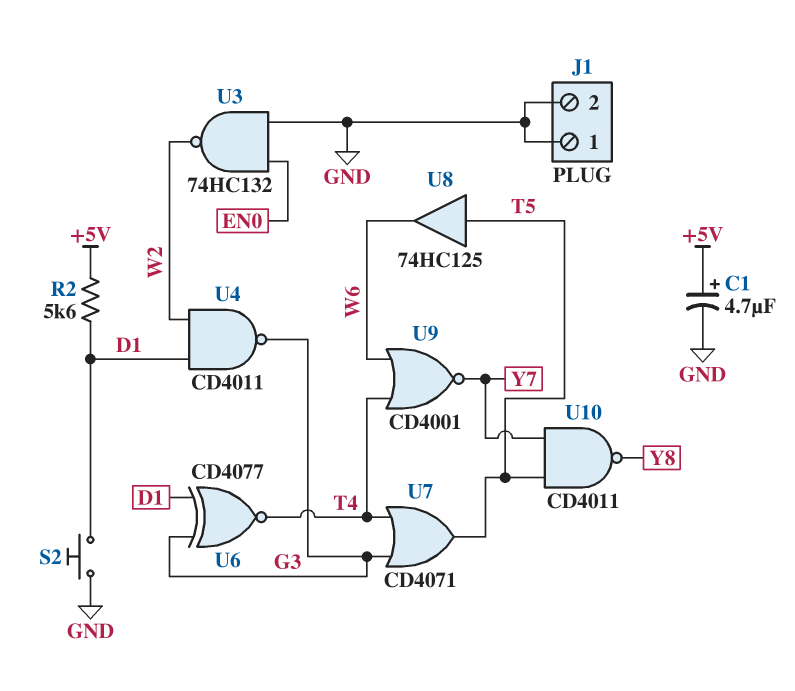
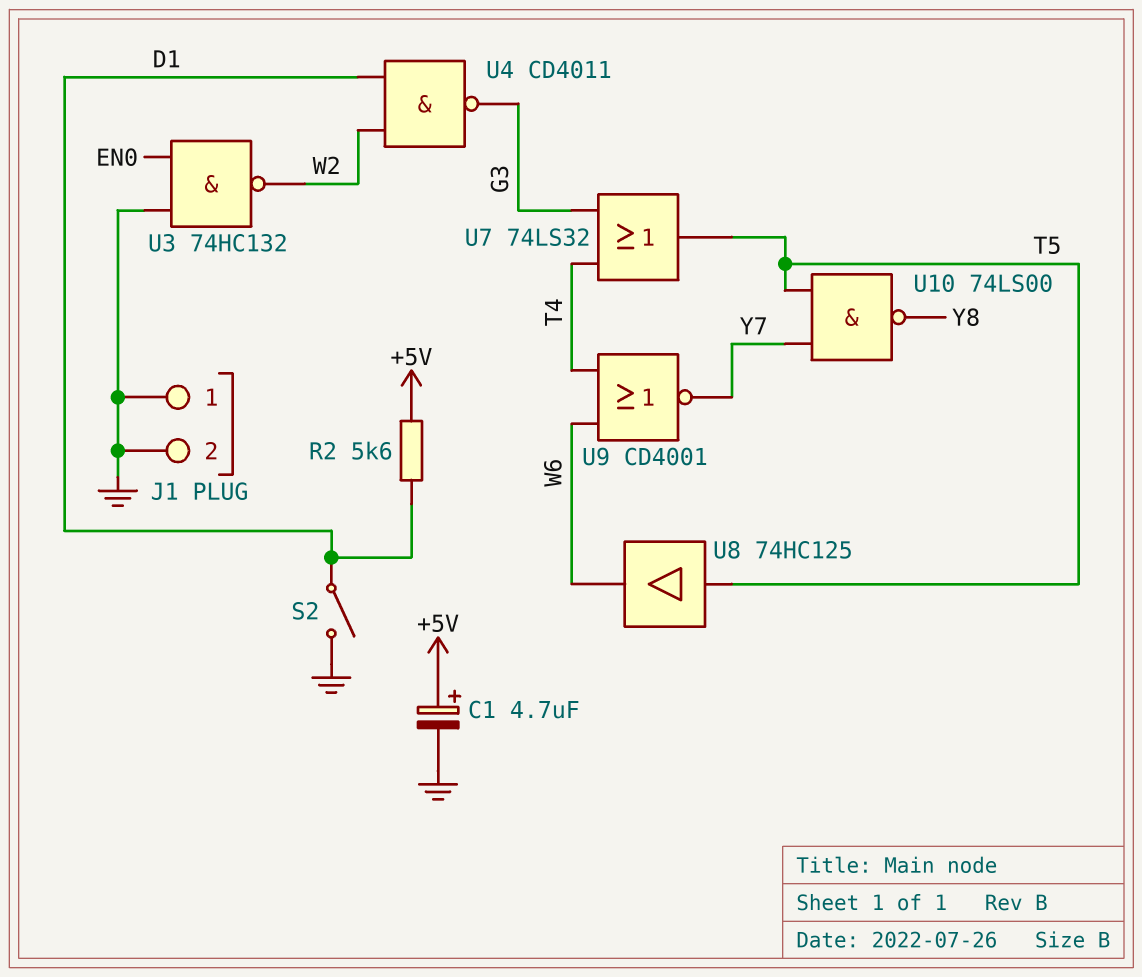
S2: button (D1, GND) -> switch (D1, GND)
U6: XNOR CD4077 (in D1, in G3, out T4) -> none
U7: OR CD4071 (in G3, in T4, out T5) -> OR 74LS32 (in G3, in T4, out T5)
U10: NAND CD4011 (in T5, in Y7, out Y8) -> NAND 74LS00 (in T5, in Y7, out Y8)

